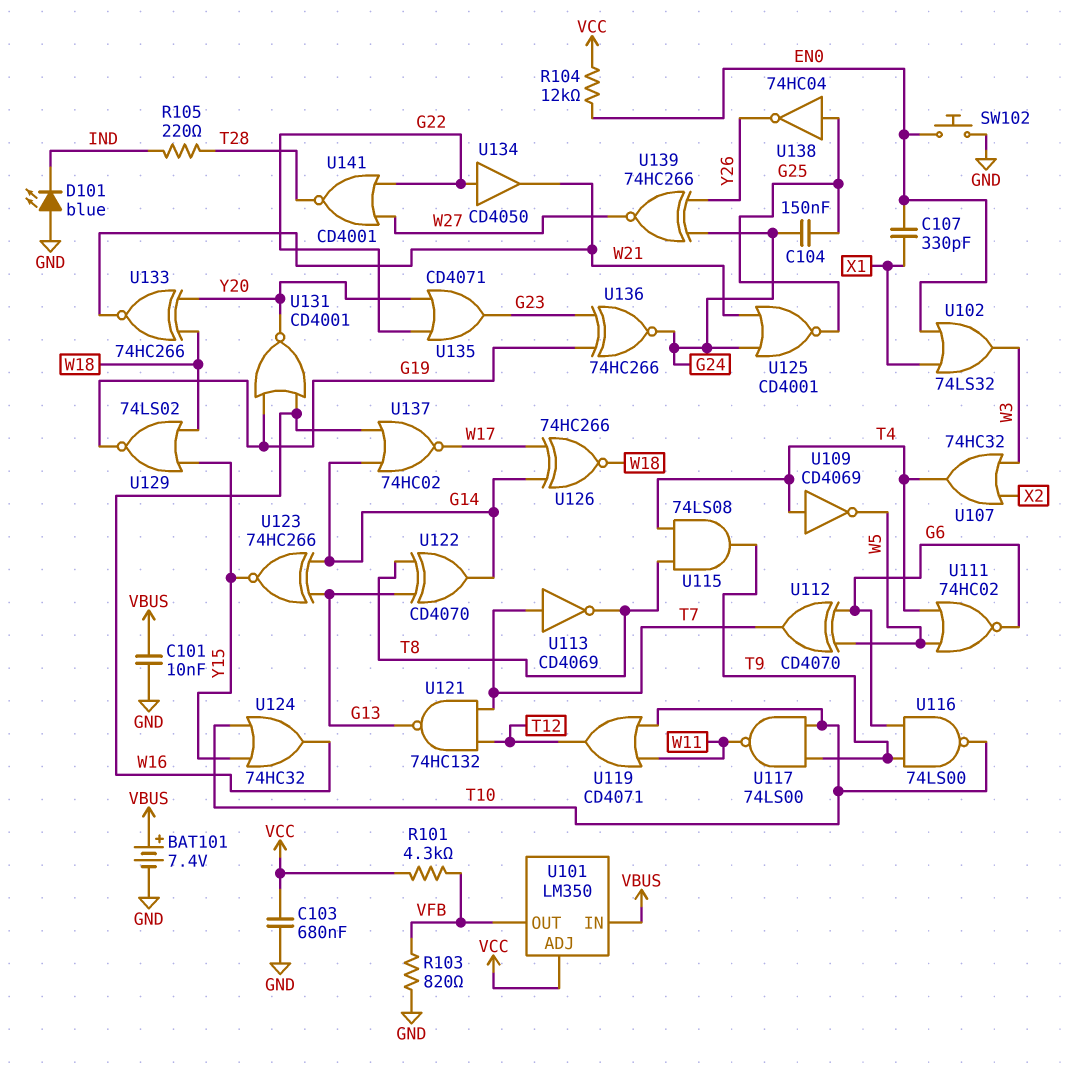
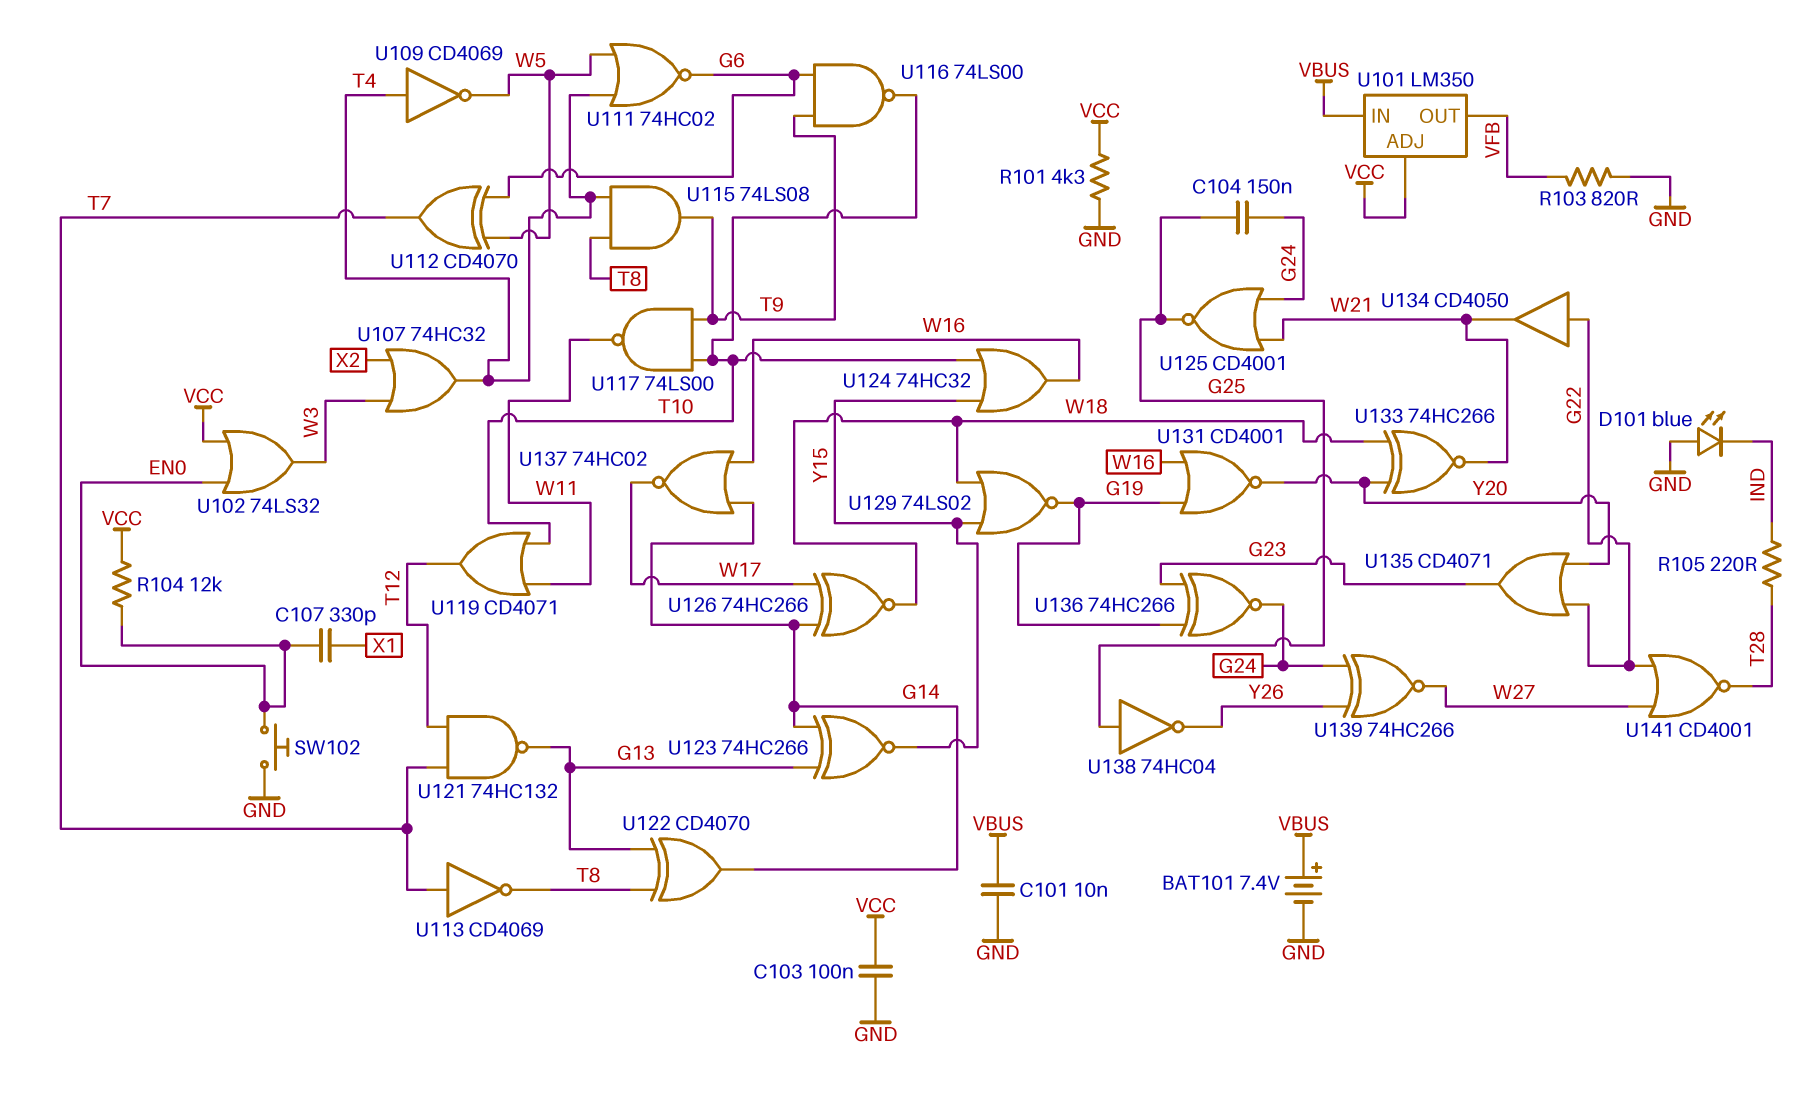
C103: 680nF (GND, VCC) -> 100nF (GND, VCC)
R101: 4.3k (VCC, VFB) -> 4.3k (GND, VCC)
U102: OR 74LS32 (in EN0, in X1, out W3) -> OR 74LS32 (in EN0, in VCC, out W3)

